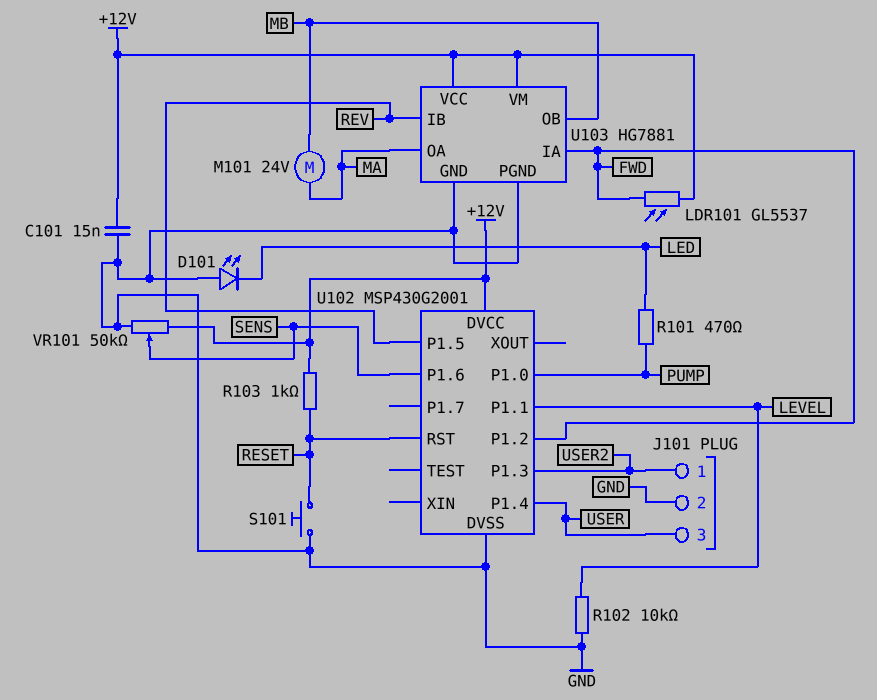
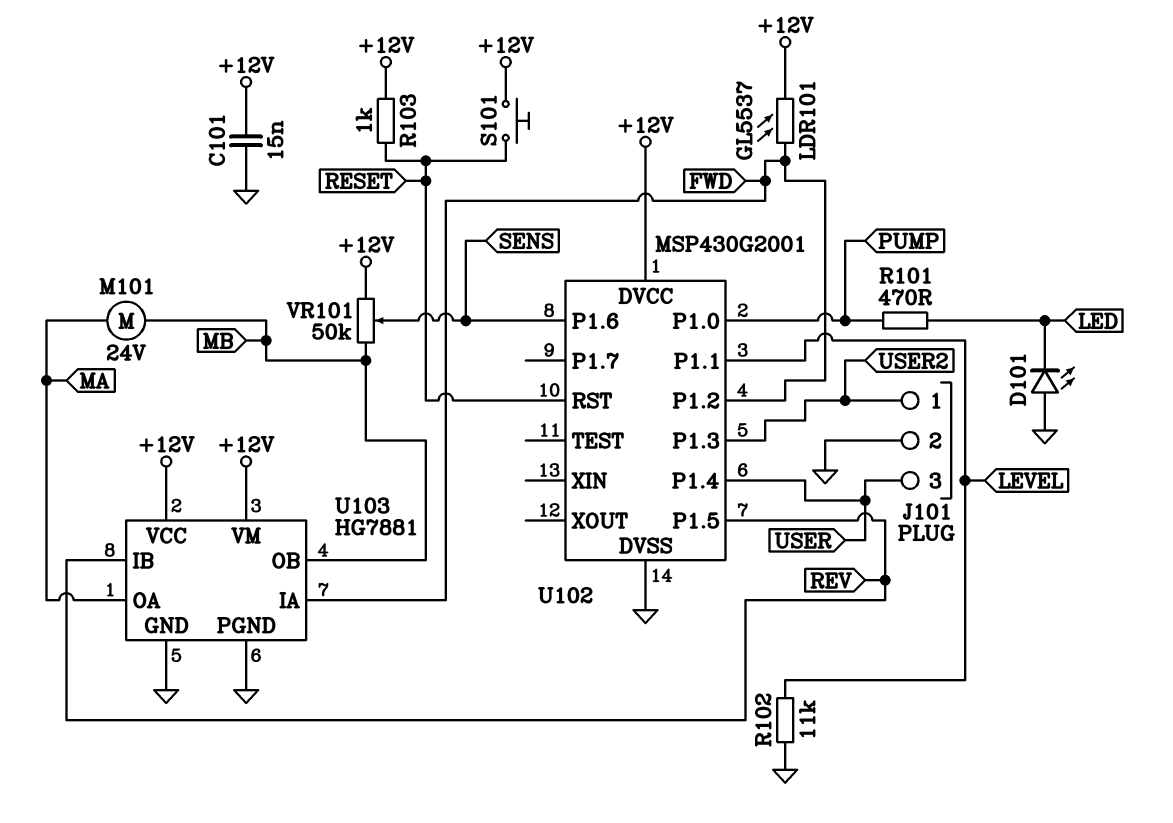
R102: 10k (GND, LEVEL) -> 11k (GND, LEVEL)
S101: button (GND, RESET) -> button (+12V, RESET)
VR101: 50k (+12V, GND, wiper SENS) -> 50k (+12V, MB, wiper SENS)

